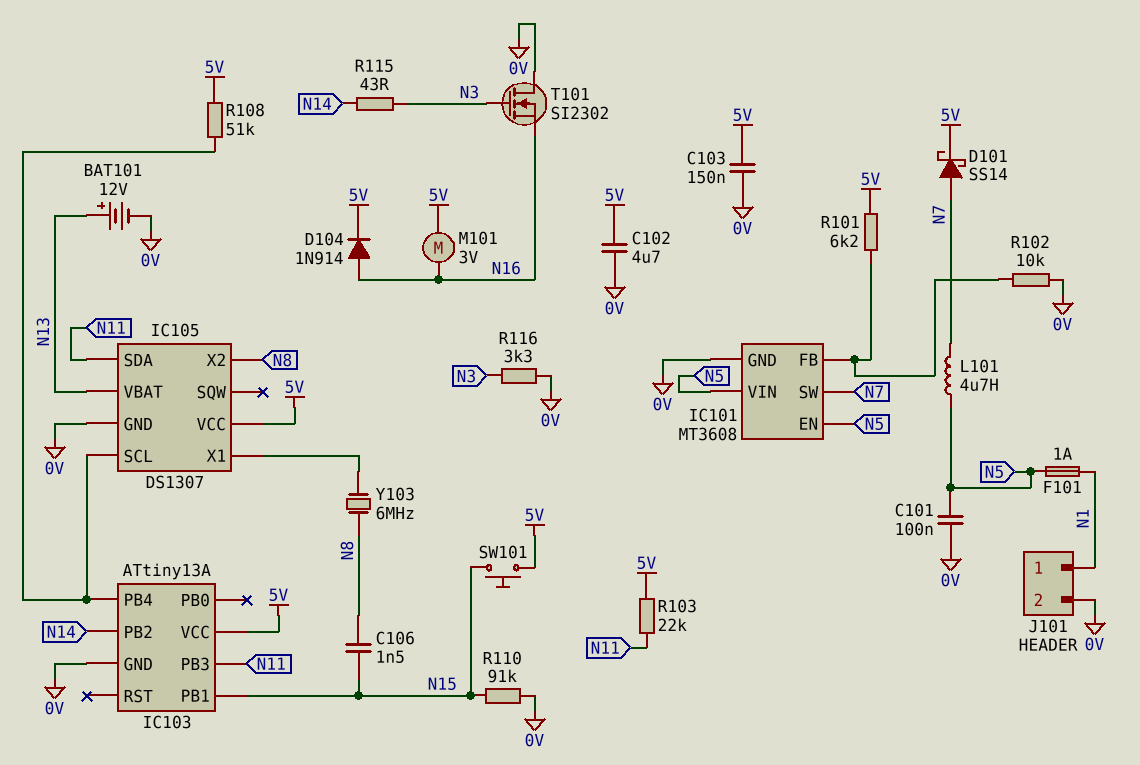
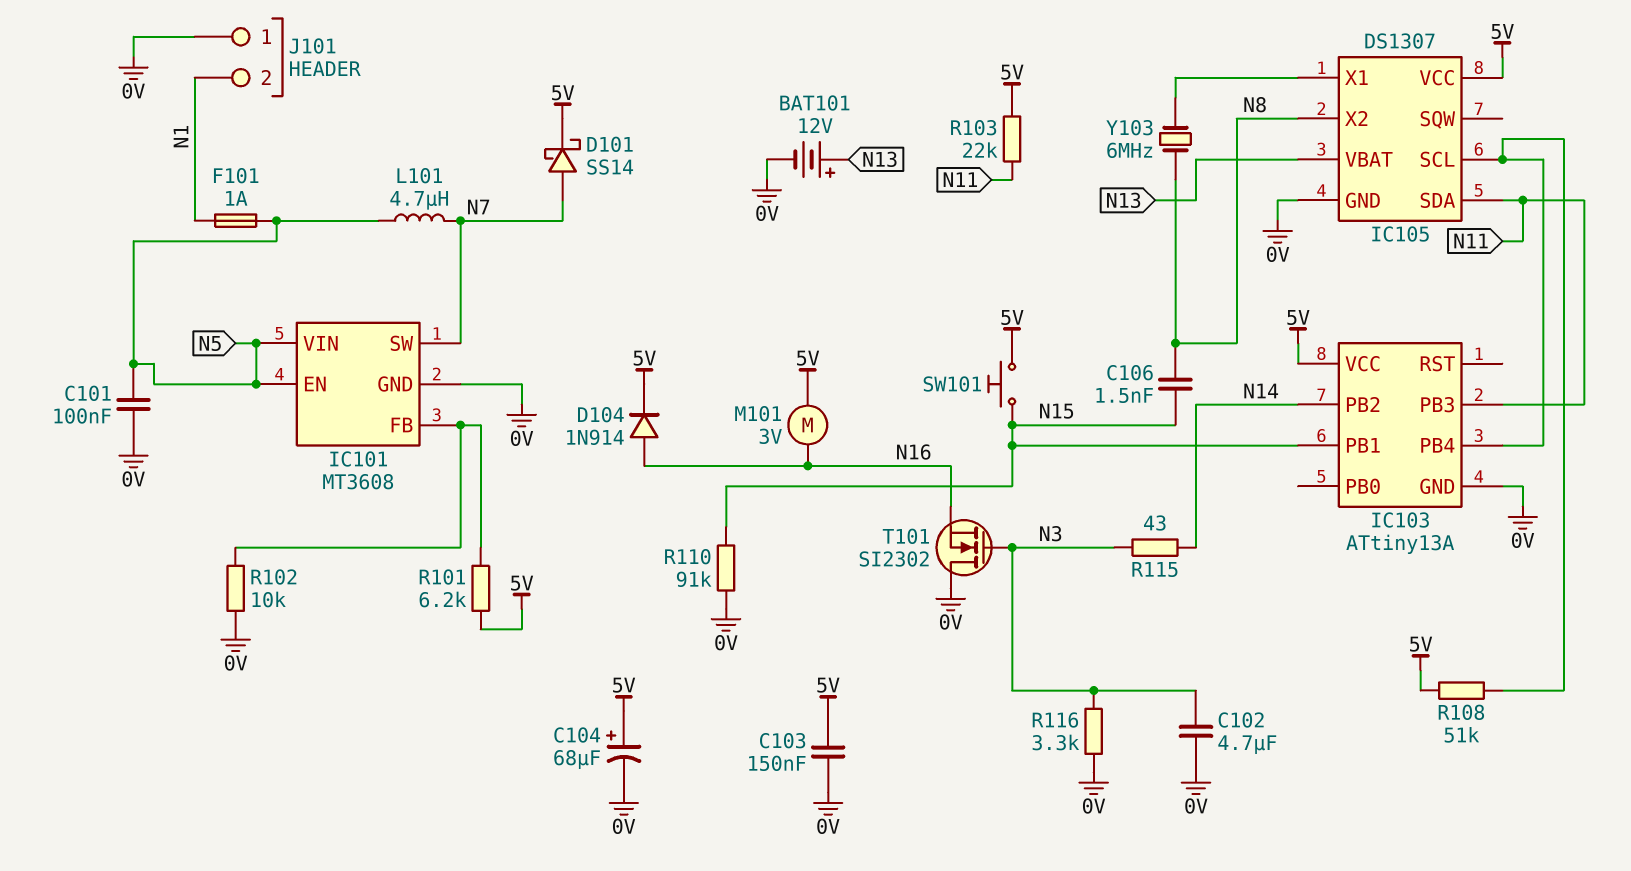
C102: 4.7uF (0V, 5V) -> 4.7uF (0V, N3)
C104: none -> 68uF (plus 5V, minus 0V)
J101 pin 1: N1 -> 0V
J101 pin 2: 0V -> N1

